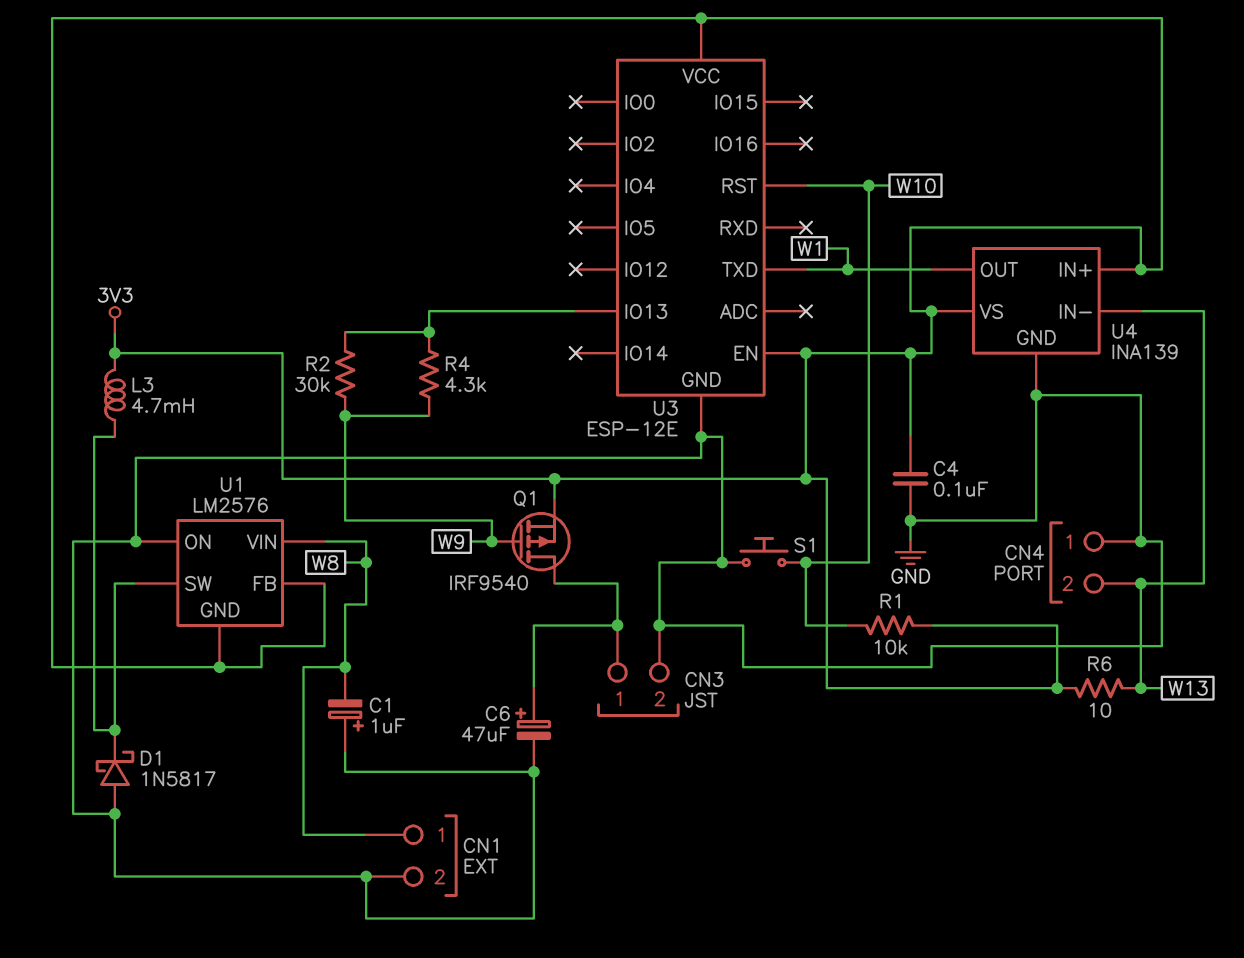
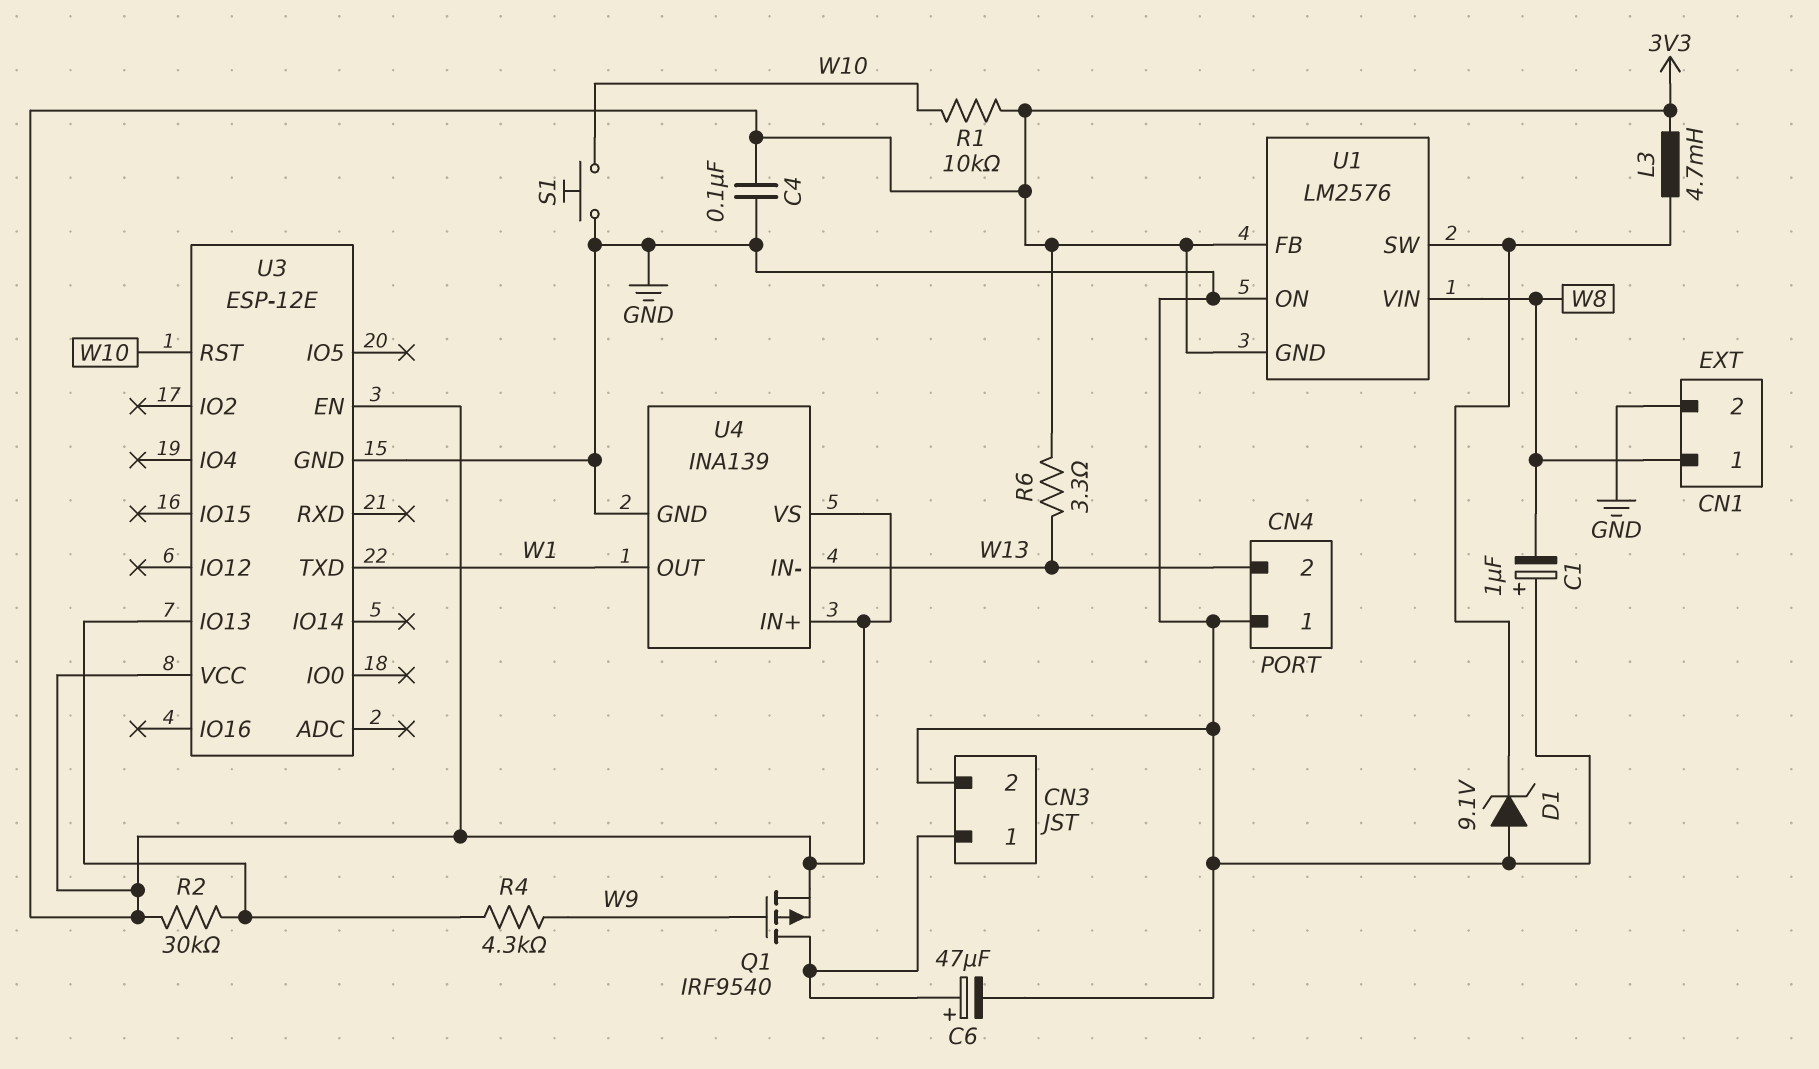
D1: schottky 1N5817 (A GND, K U1/SW) -> zener 9.1V (A GND, K U1/SW)
R2: 30k (U3/IO13, W9) -> 30k (3V3, U3/IO13)
R6: 10 (3V3, W13) -> 3.3 (3V3, W13)

